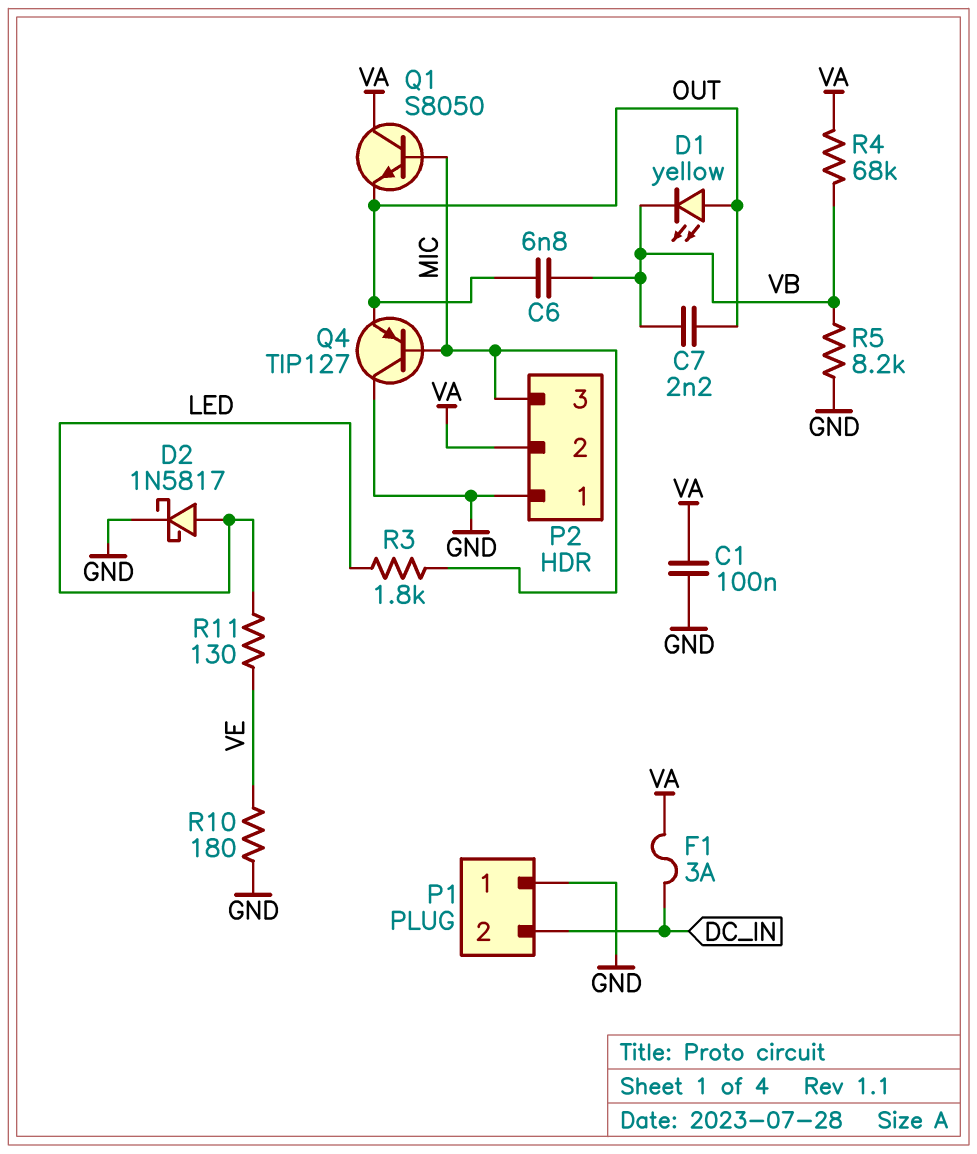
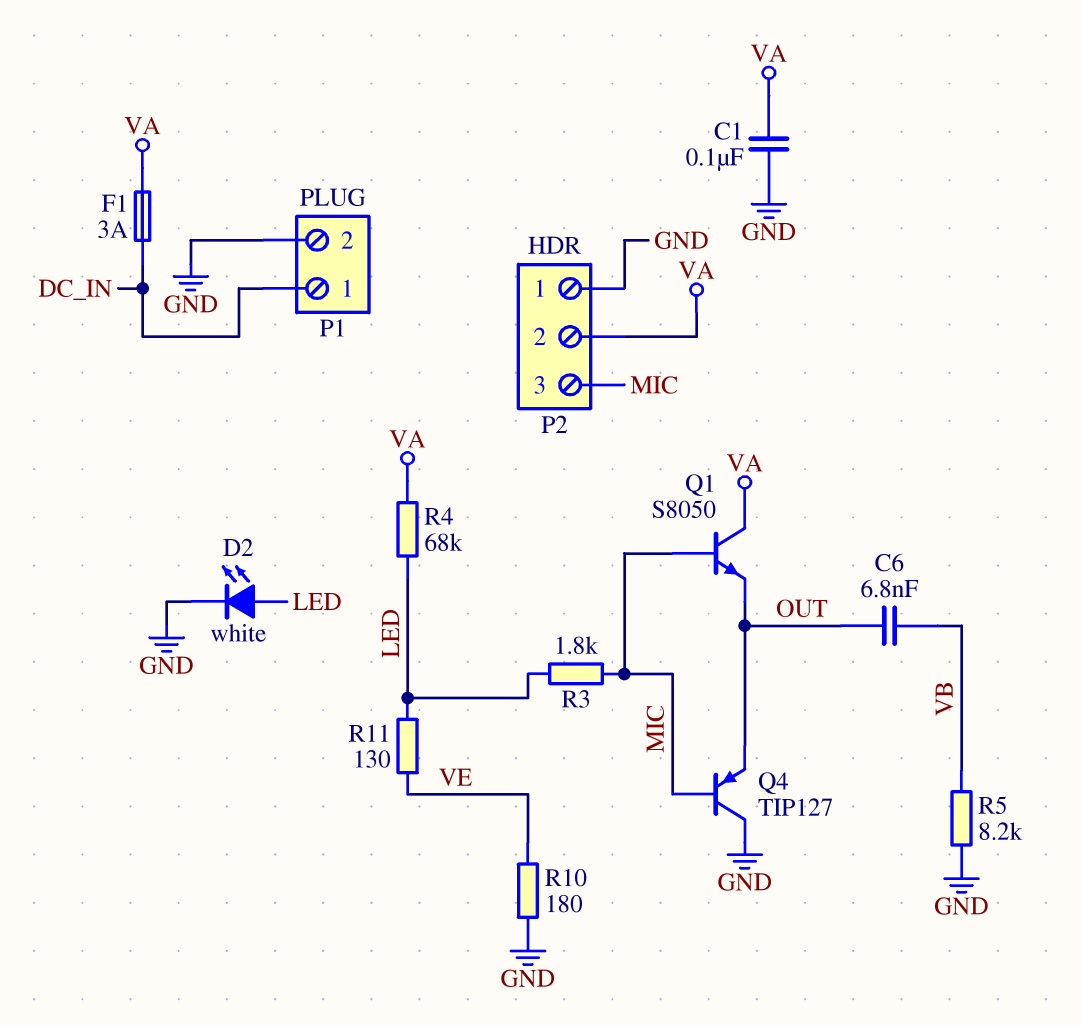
C7: 2.2nF (OUT, VB) -> none
D1: LED yellow (A OUT, K VB) -> none
D2: schottky 1N5817 (A LED, K GND) -> LED white (A LED, K GND)
P1 pin 1: GND -> DC_IN
P1 pin 2: DC_IN -> GND
R4: 68k (VA, VB) -> 68k (LED, VA)

